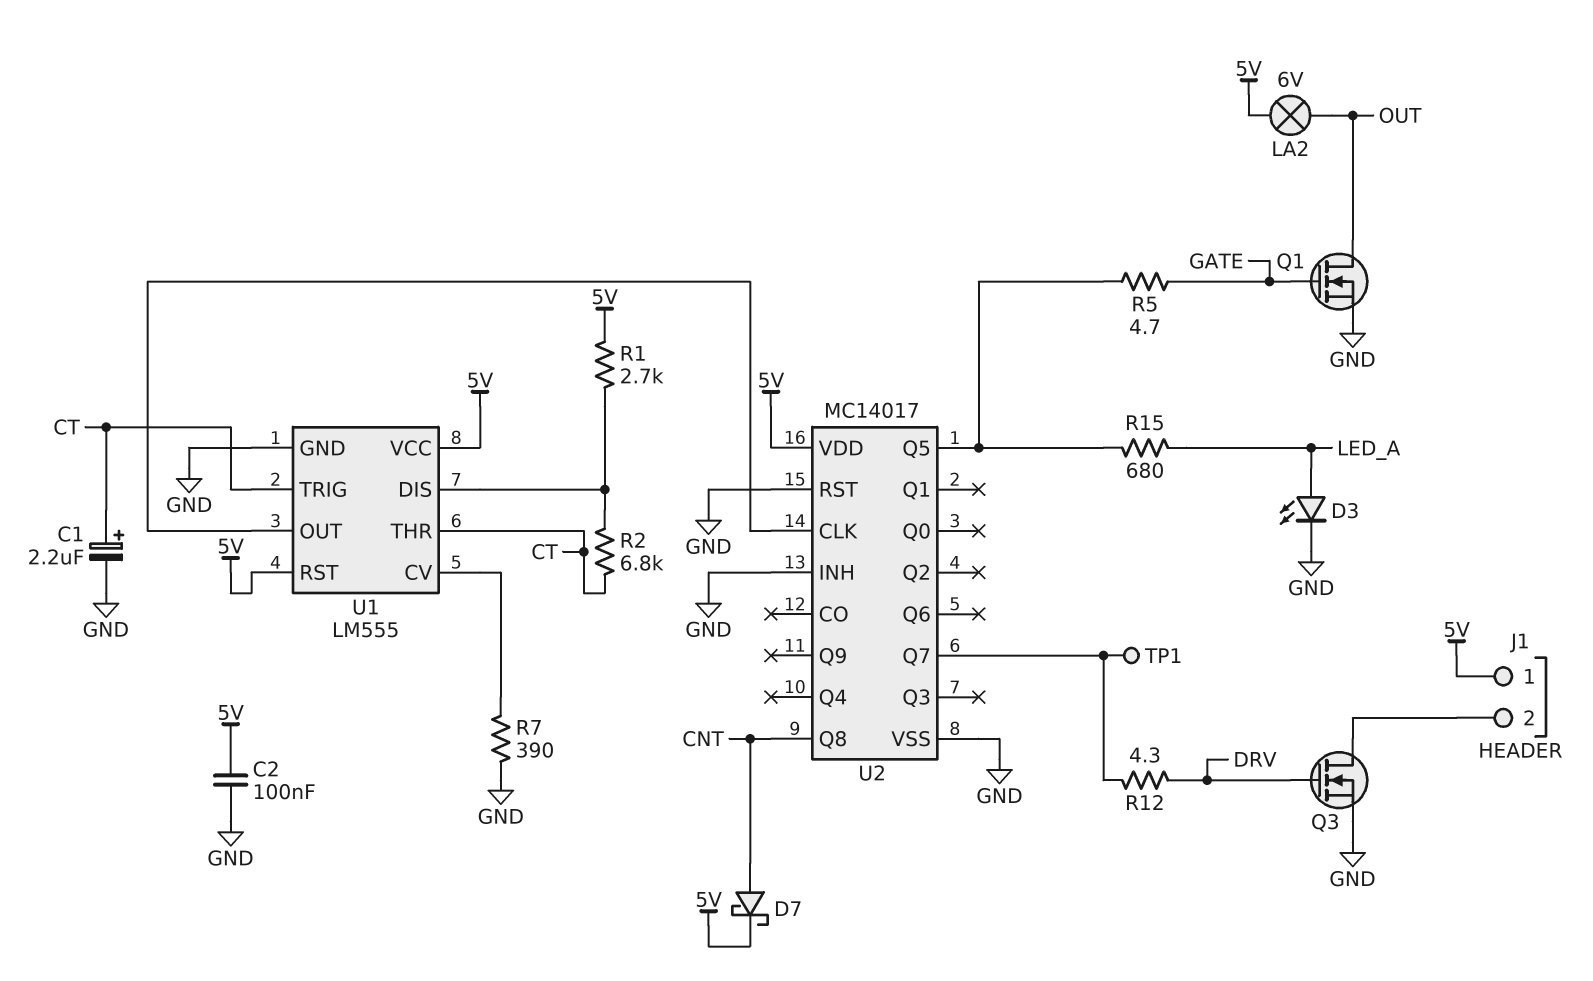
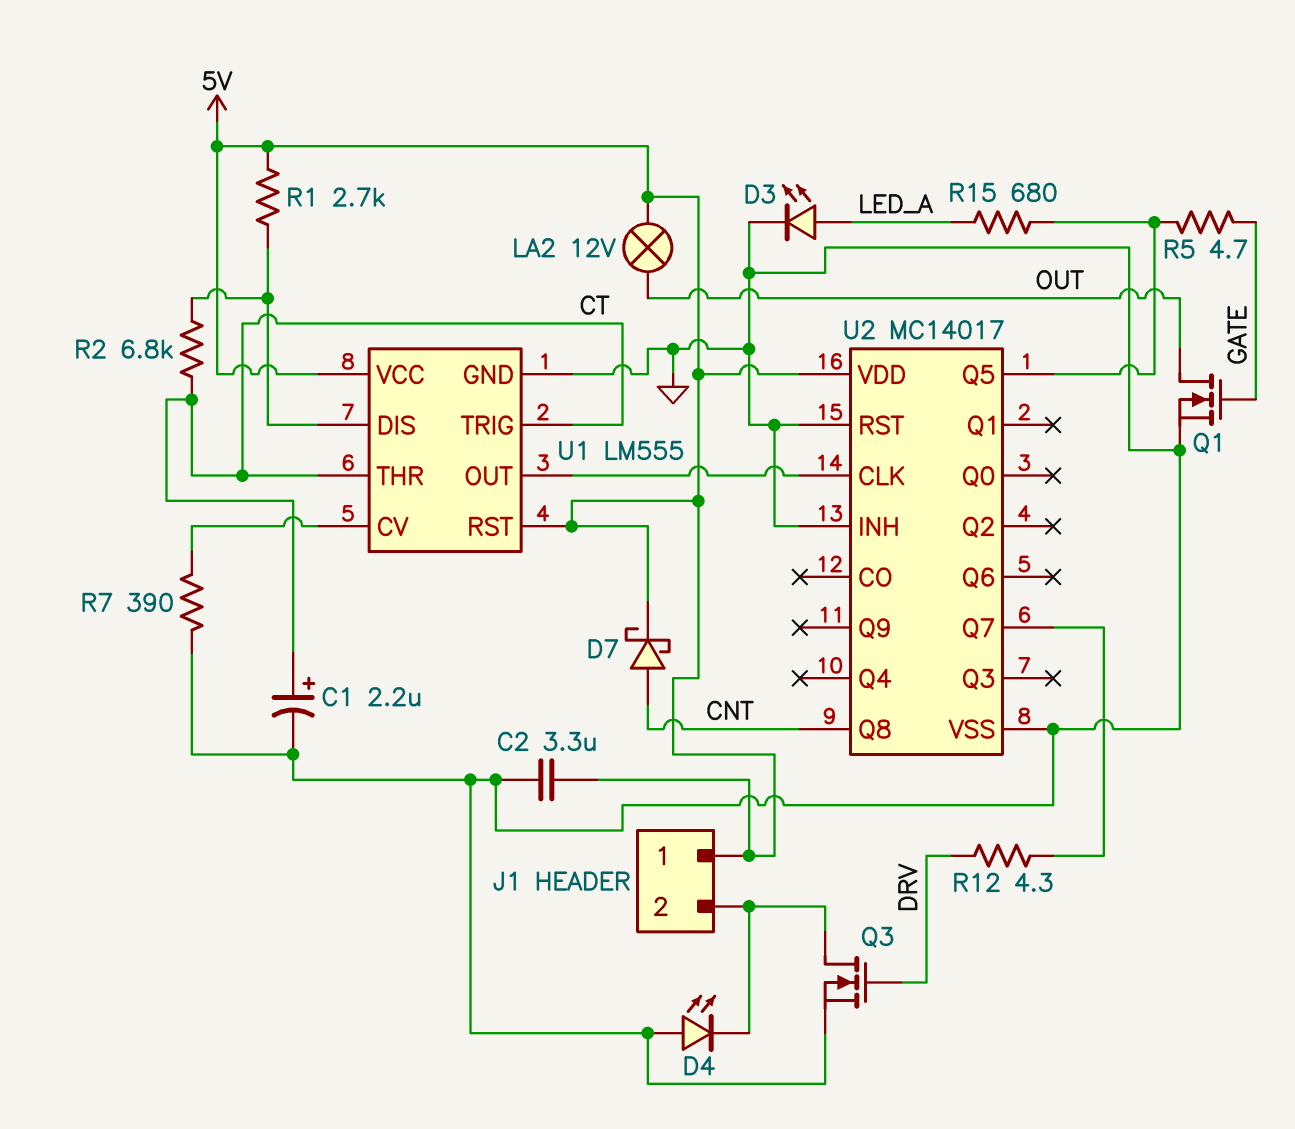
C2: 100nF (5V, GND) -> 3.3uF (5V, GND)
D4: none -> LED (A GND, K J1/2)
LA2: lamp 6V (5V, OUT) -> lamp 12V (5V, OUT)
TP1: test point (U2/Q7) -> none

